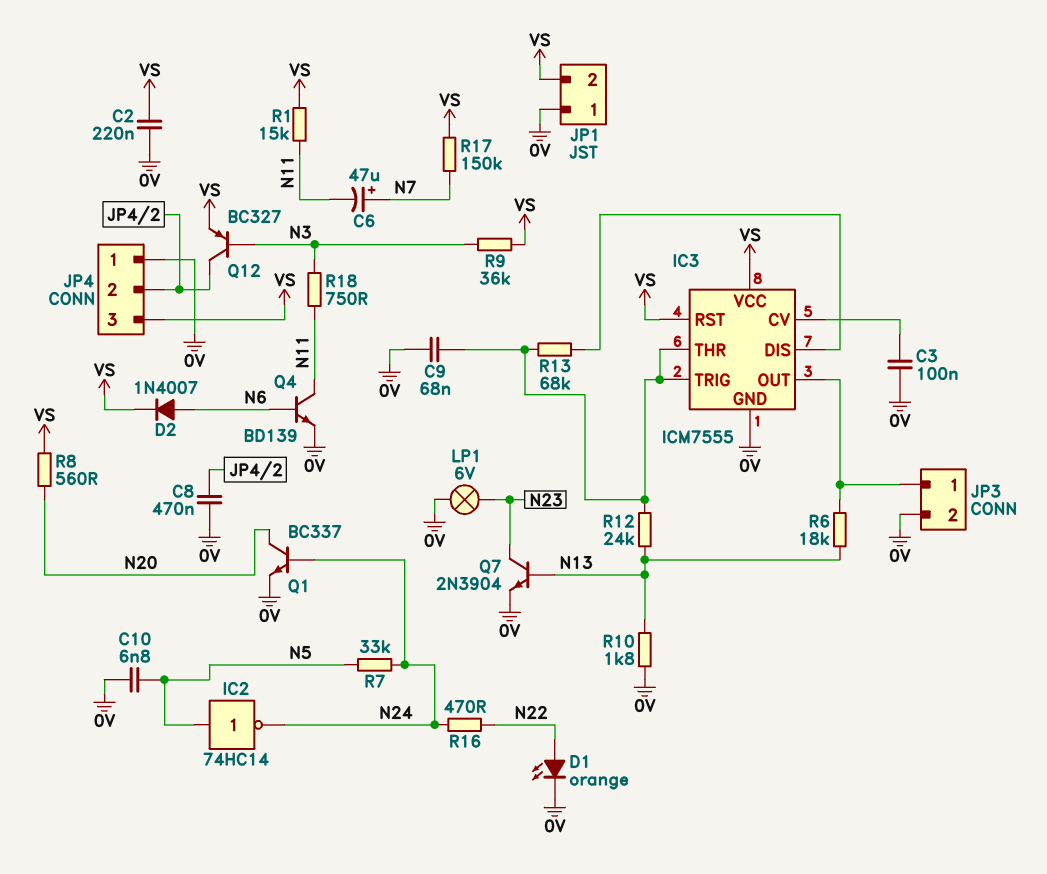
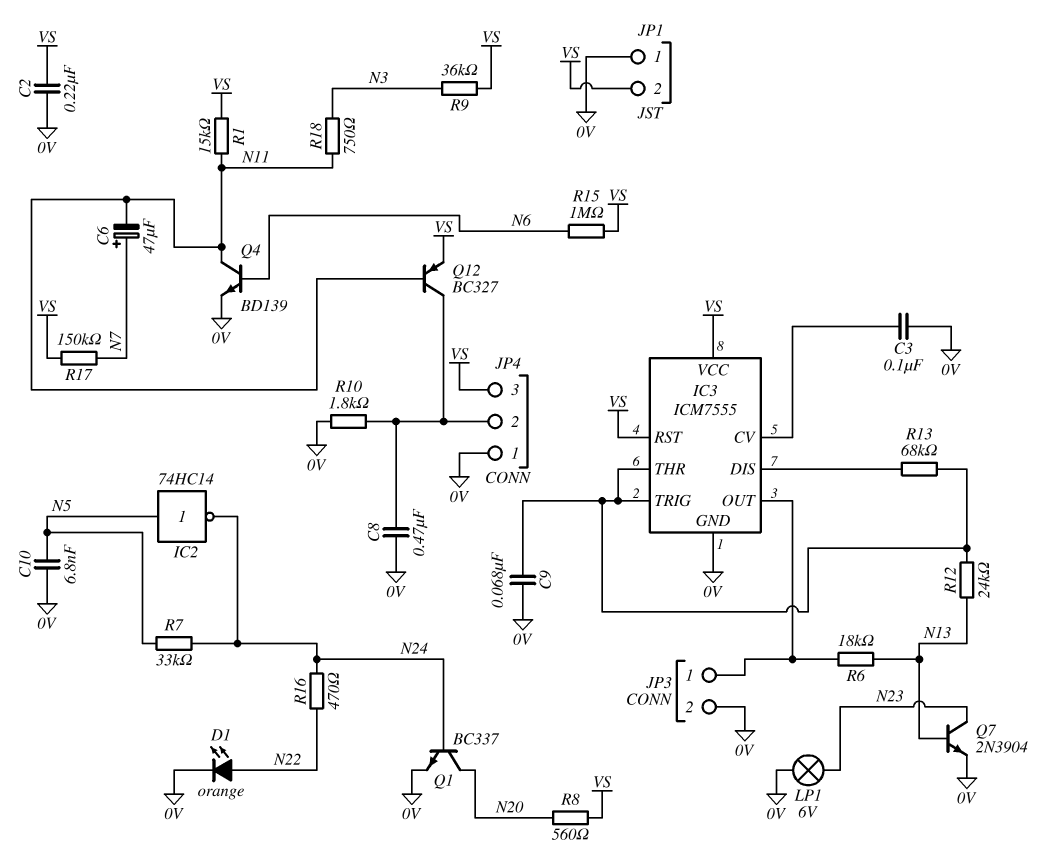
D2: diode 1N4007 (A N6, K VS) -> none
Q12: PNP BC327 (B N3, C JP4/2, E VS) -> PNP BC327 (B N11, C JP4/2, E VS)
R10: 1.8k (0V, N13) -> 1.8k (0V, JP4/2)
R15: none -> 1M (N6, VS)

